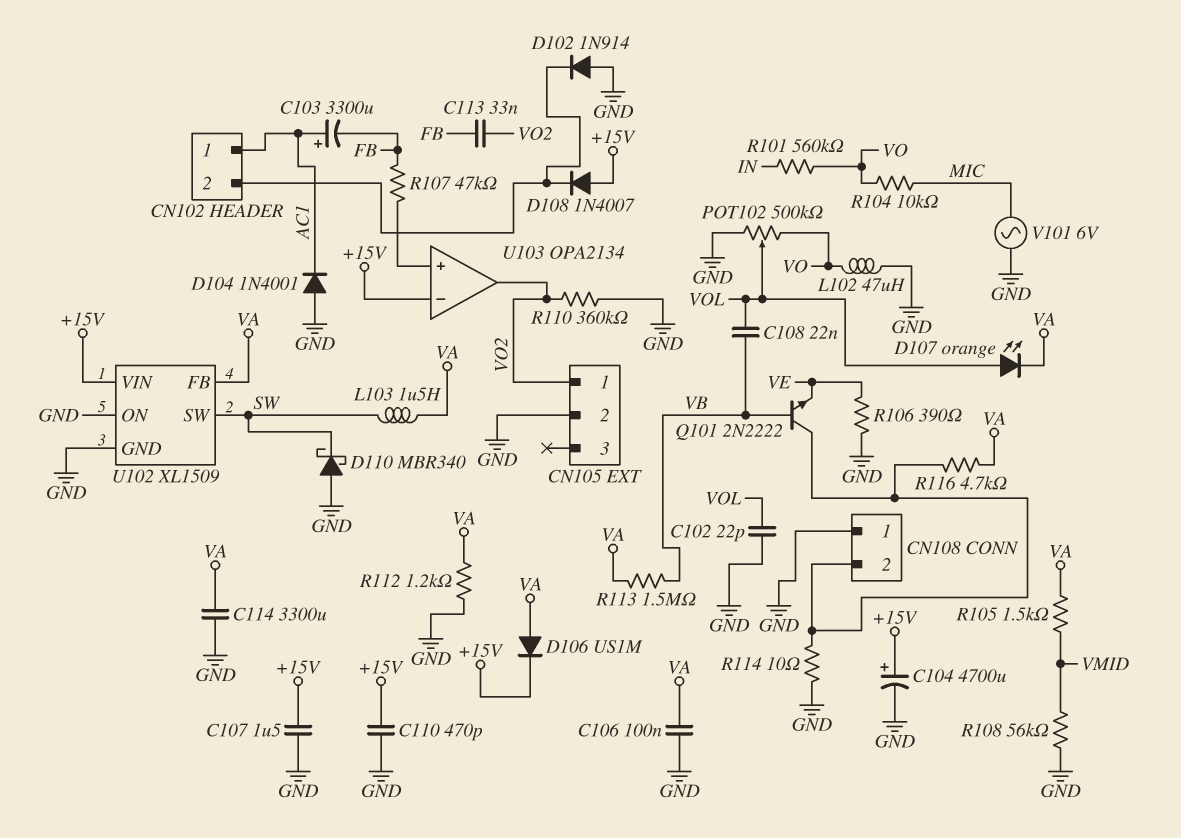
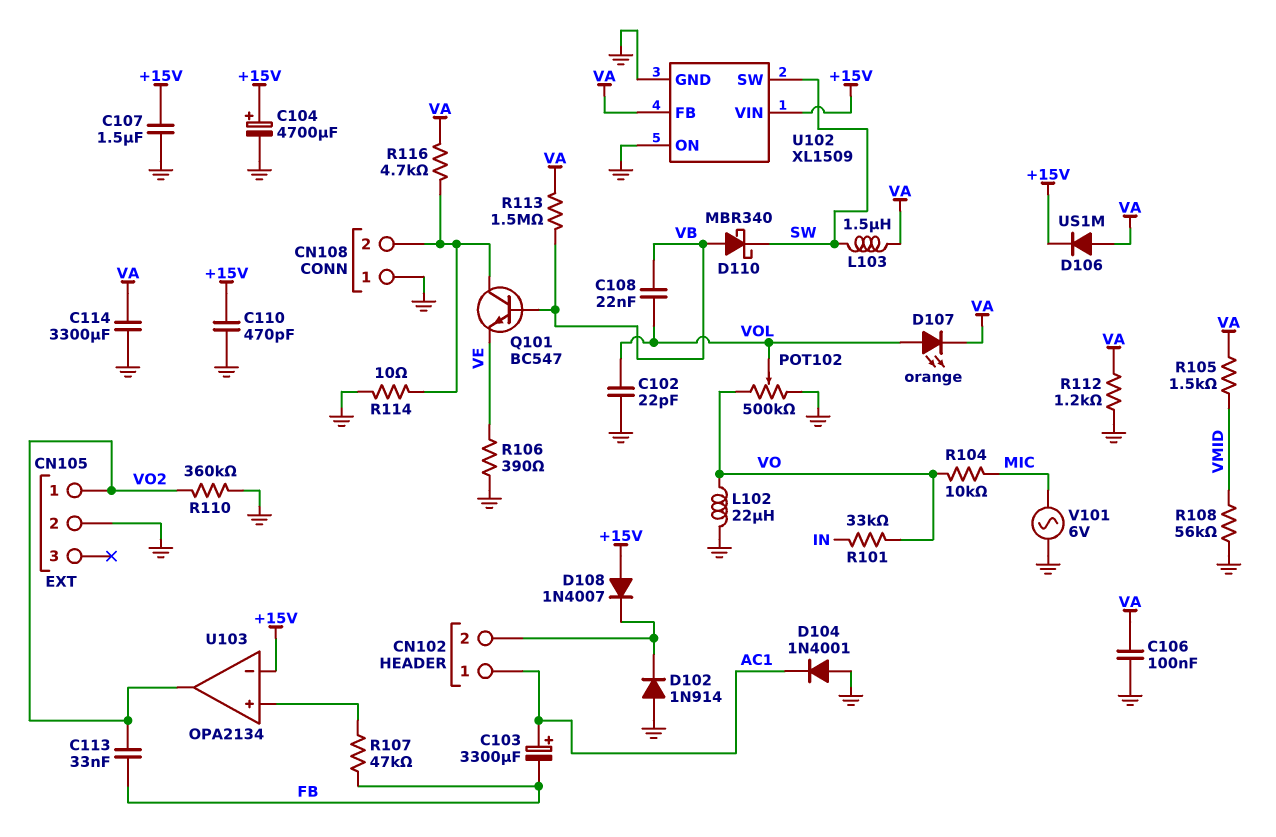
D110: schottky MBR340 (A GND, K SW) -> schottky MBR340 (A VB, K SW)
L102: 47uH (GND, VO) -> 22uH (GND, VO)
Q101: NPN 2N2222 (B VB, C CN108/2, E VE) -> NPN BC547 (B VB, C CN108/2, E VE)
R101: 560k (IN, VO) -> 33k (IN, VO)

